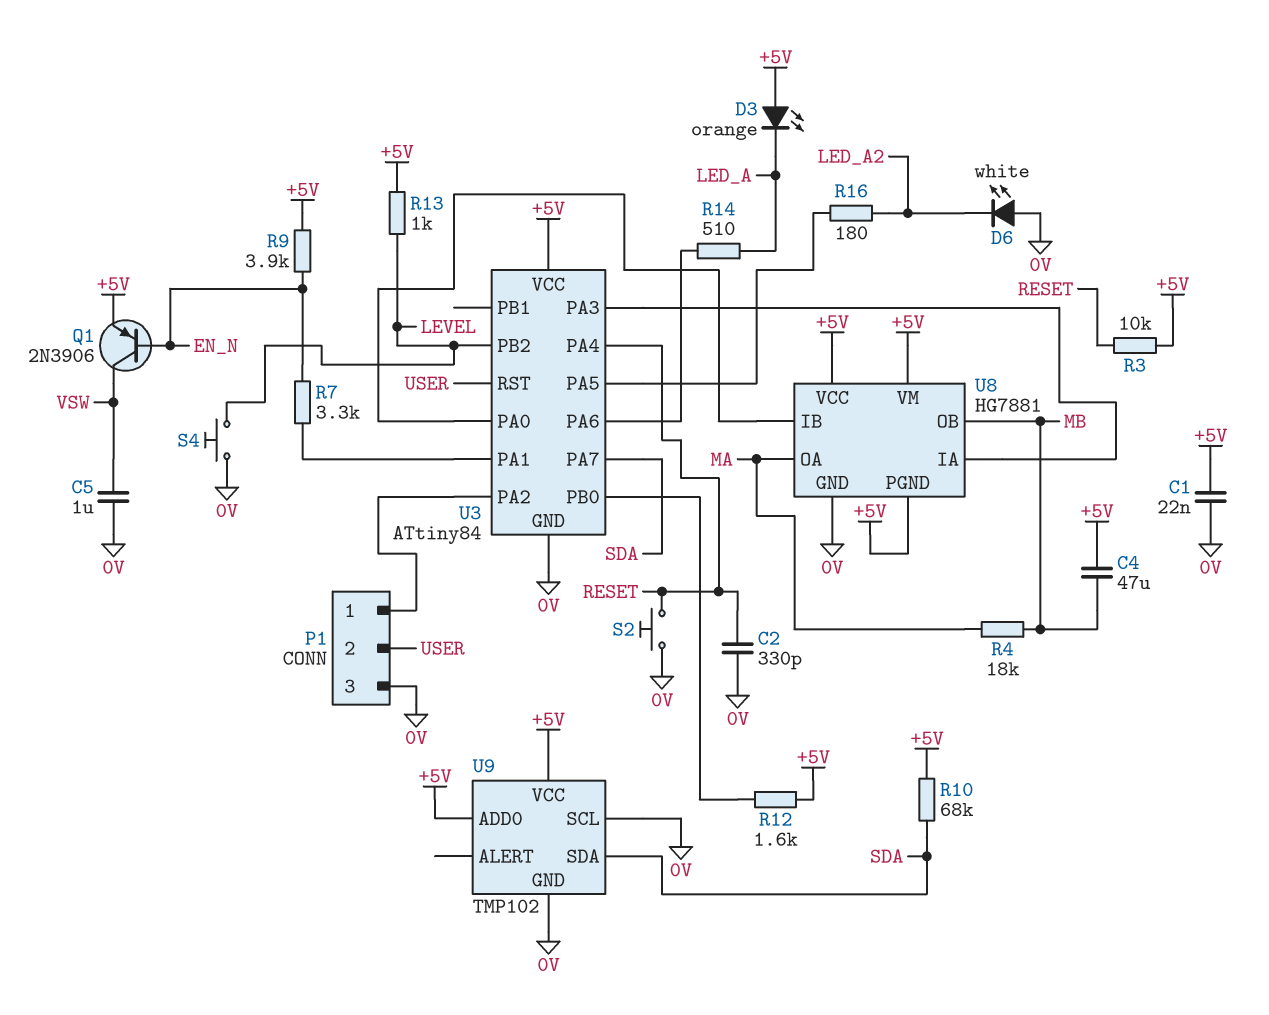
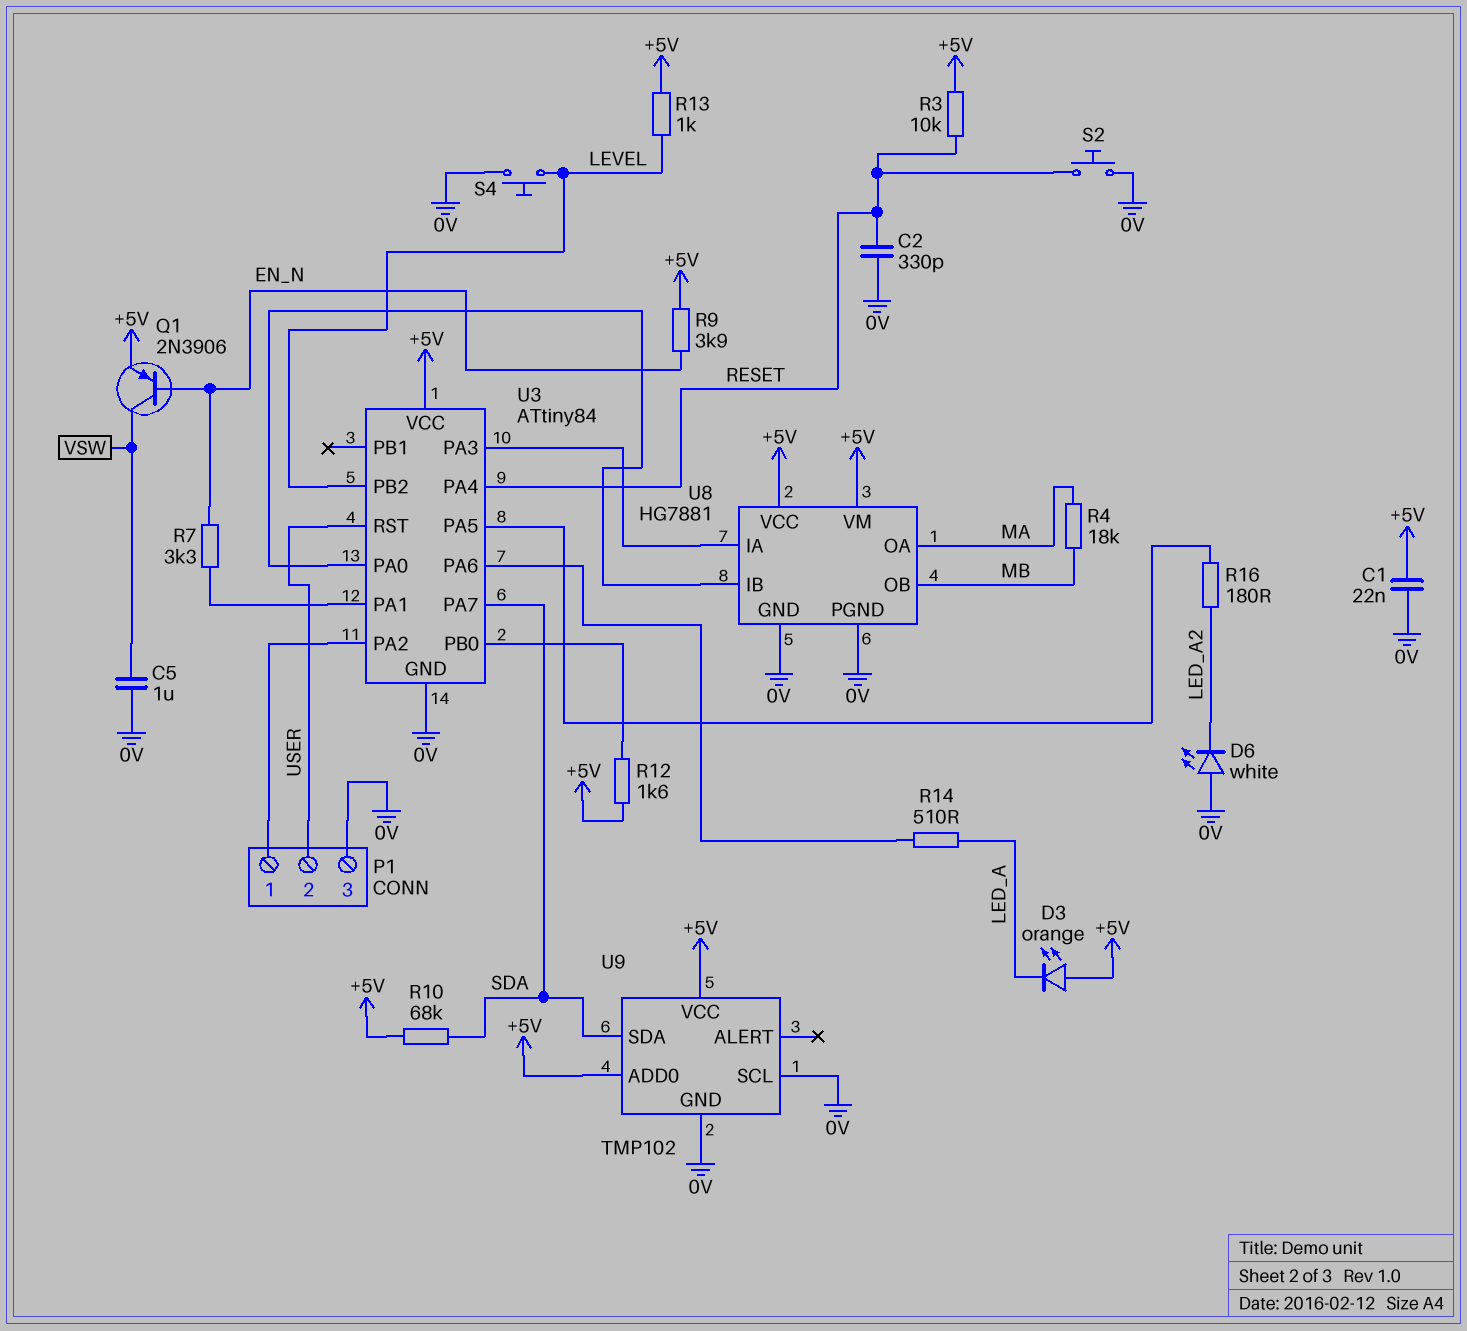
C4: 47uF (+5V, MB) -> none
U8 pin PGND: +5V -> 0V

